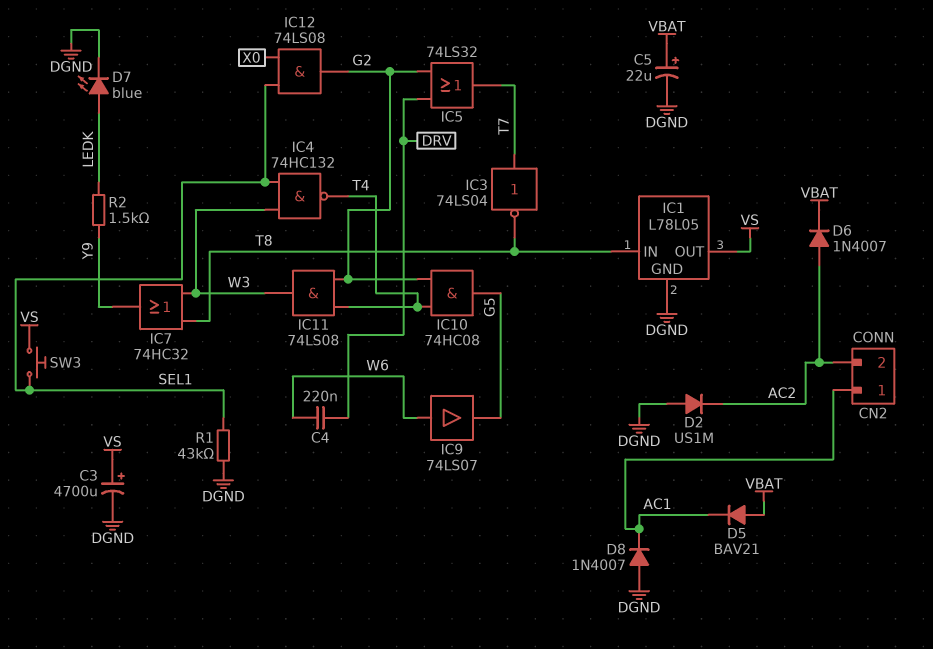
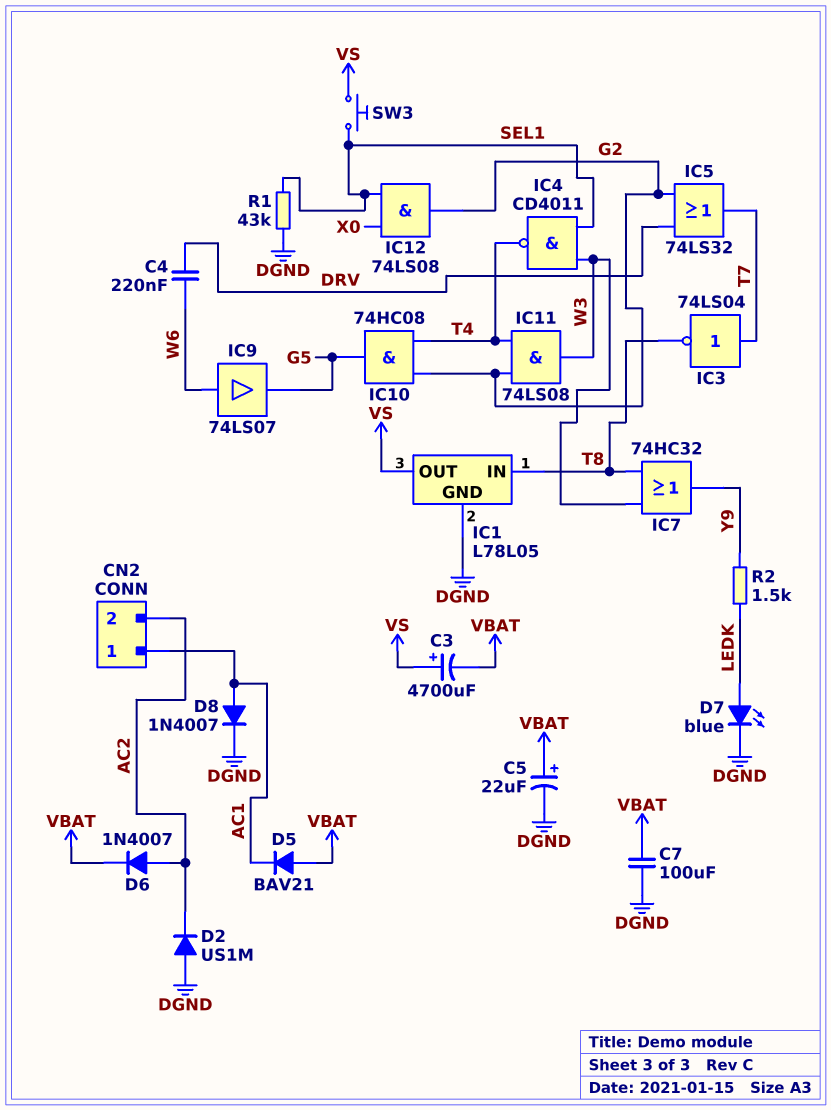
C3: 4700uF (plus VS, minus DGND) -> 4700uF (plus VS, minus VBAT)
C7: none -> 100uF (DGND, VBAT)
D8: diode 1N4007 (A DGND, K AC1) -> diode 1N4007 (A AC1, K DGND)
IC4: NAND 74HC132 (in SEL1, in W3, out T4) -> NAND CD4011 (in SEL1, in W3, out T4)

